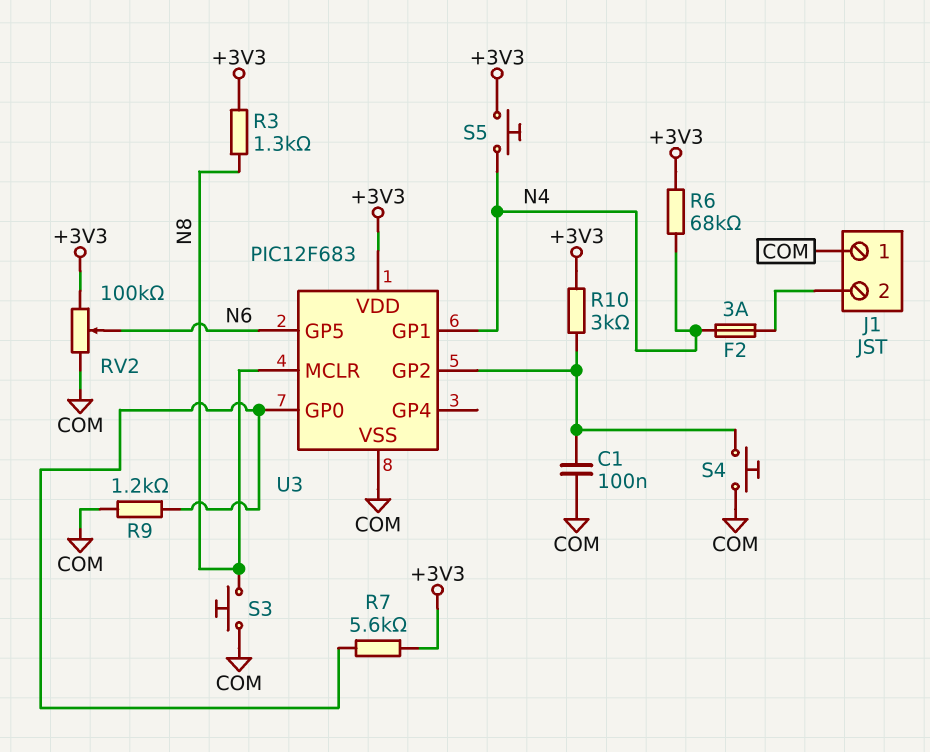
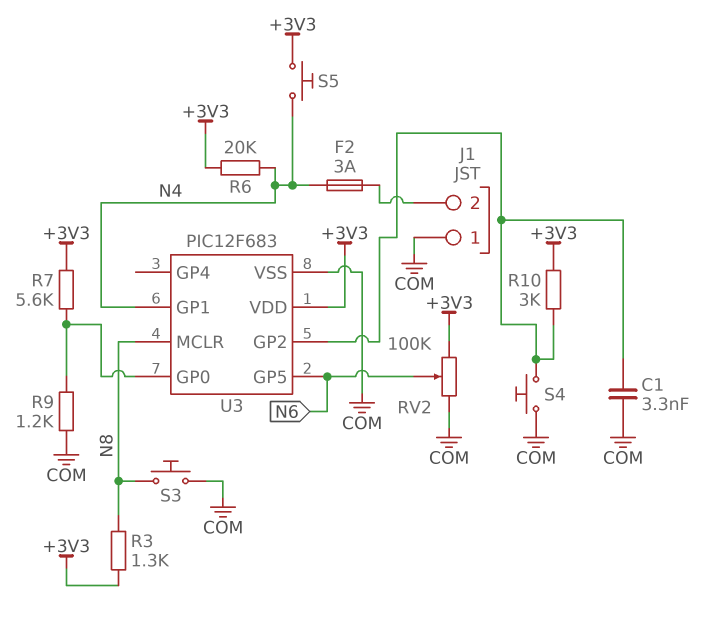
C1: 100nF (COM, U3/GP2) -> 3.3nF (COM, U3/GP2)
R6: 68k (+3V3, N4) -> 20k (+3V3, N4)

